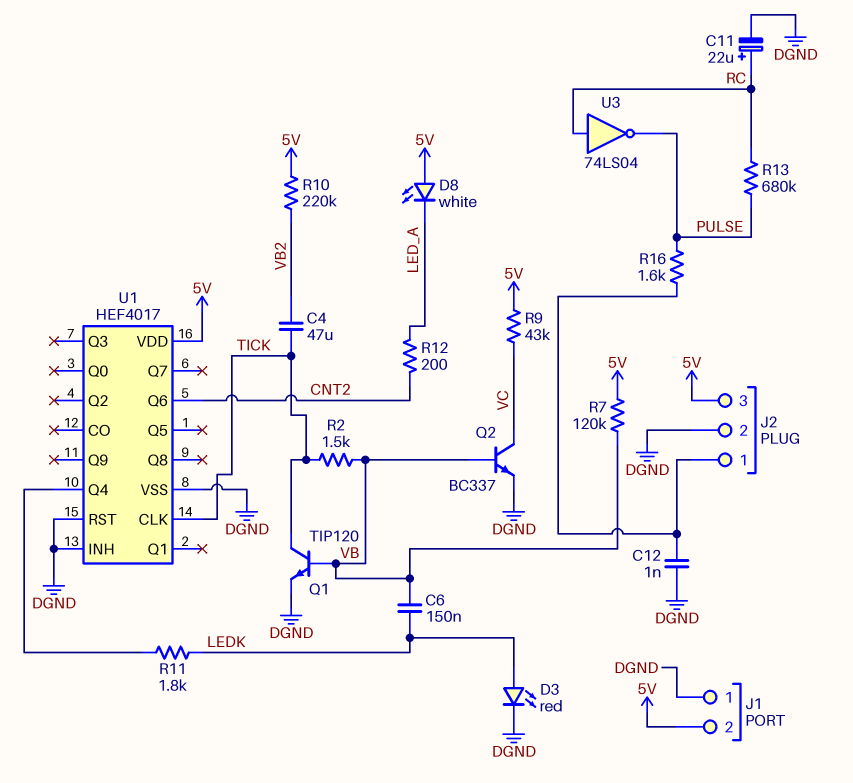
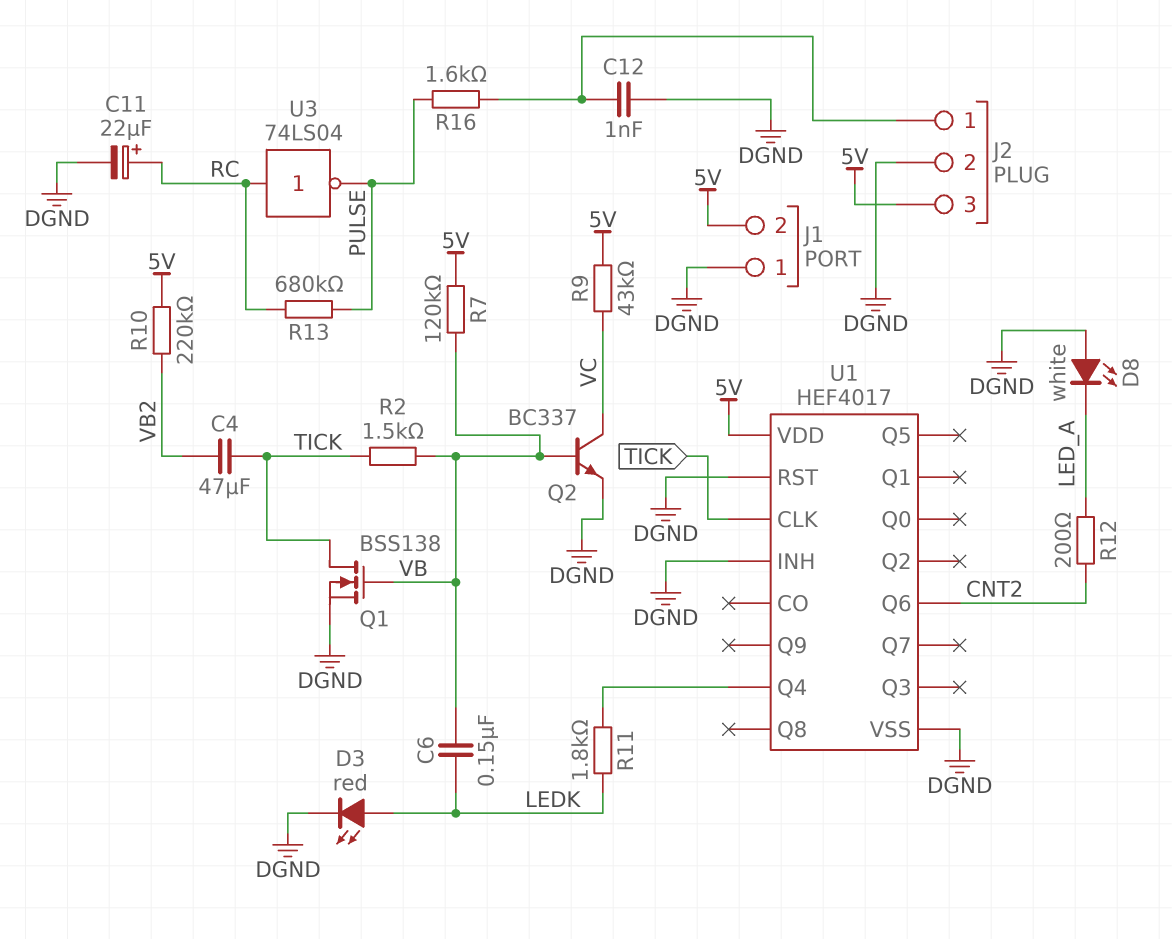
D8: LED white (A 5V, K LED_A) -> LED white (A DGND, K LED_A)
Q1: NPN TIP120 (B VB, C TICK, E DGND) -> NMOS BSS138 (G VB, D TICK, S DGND)

